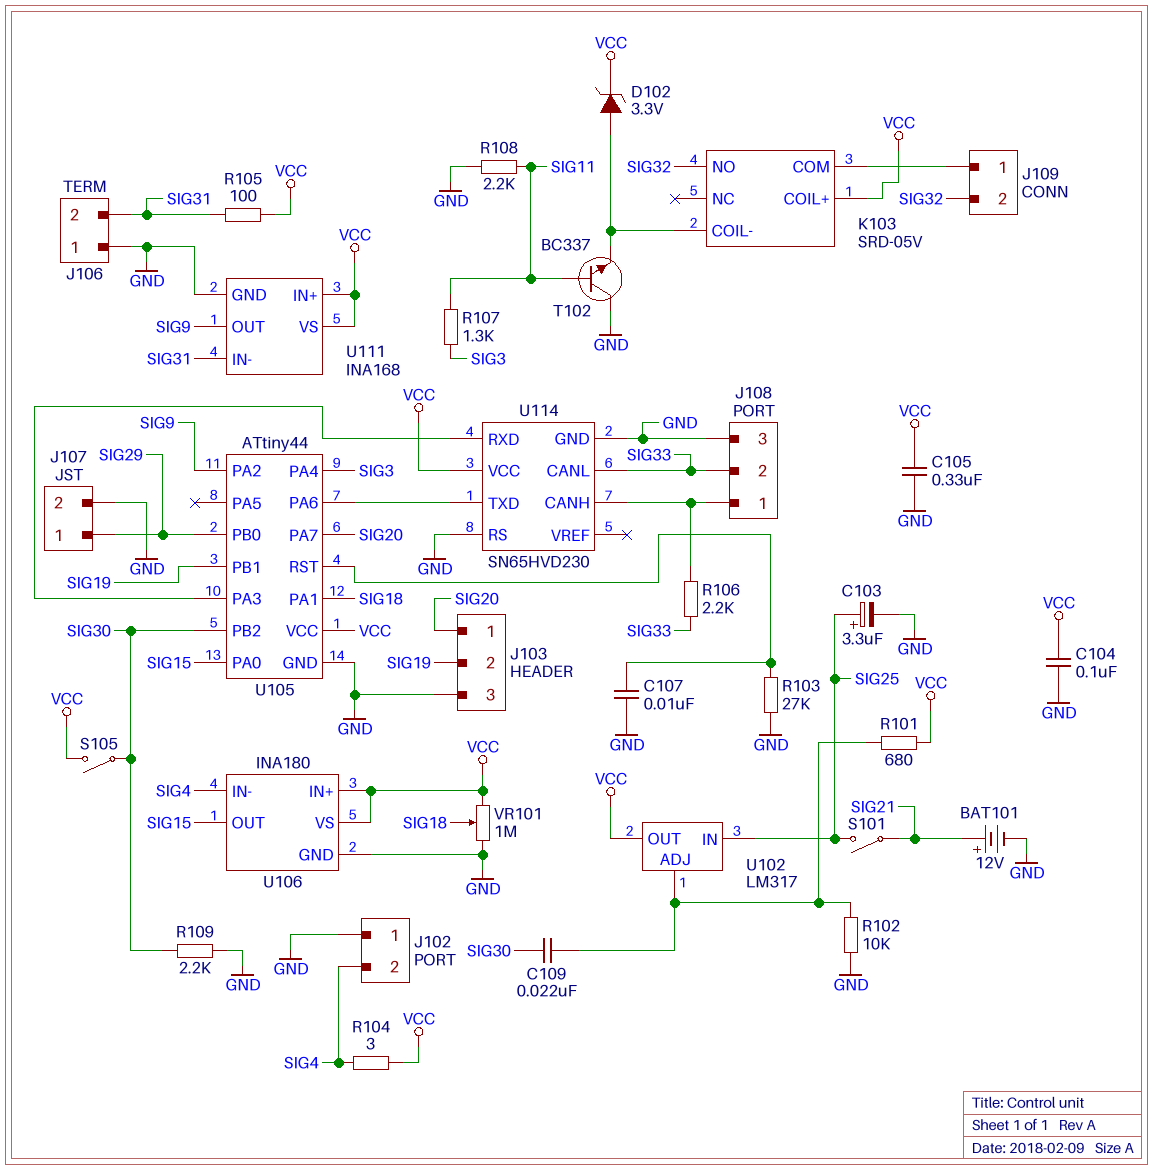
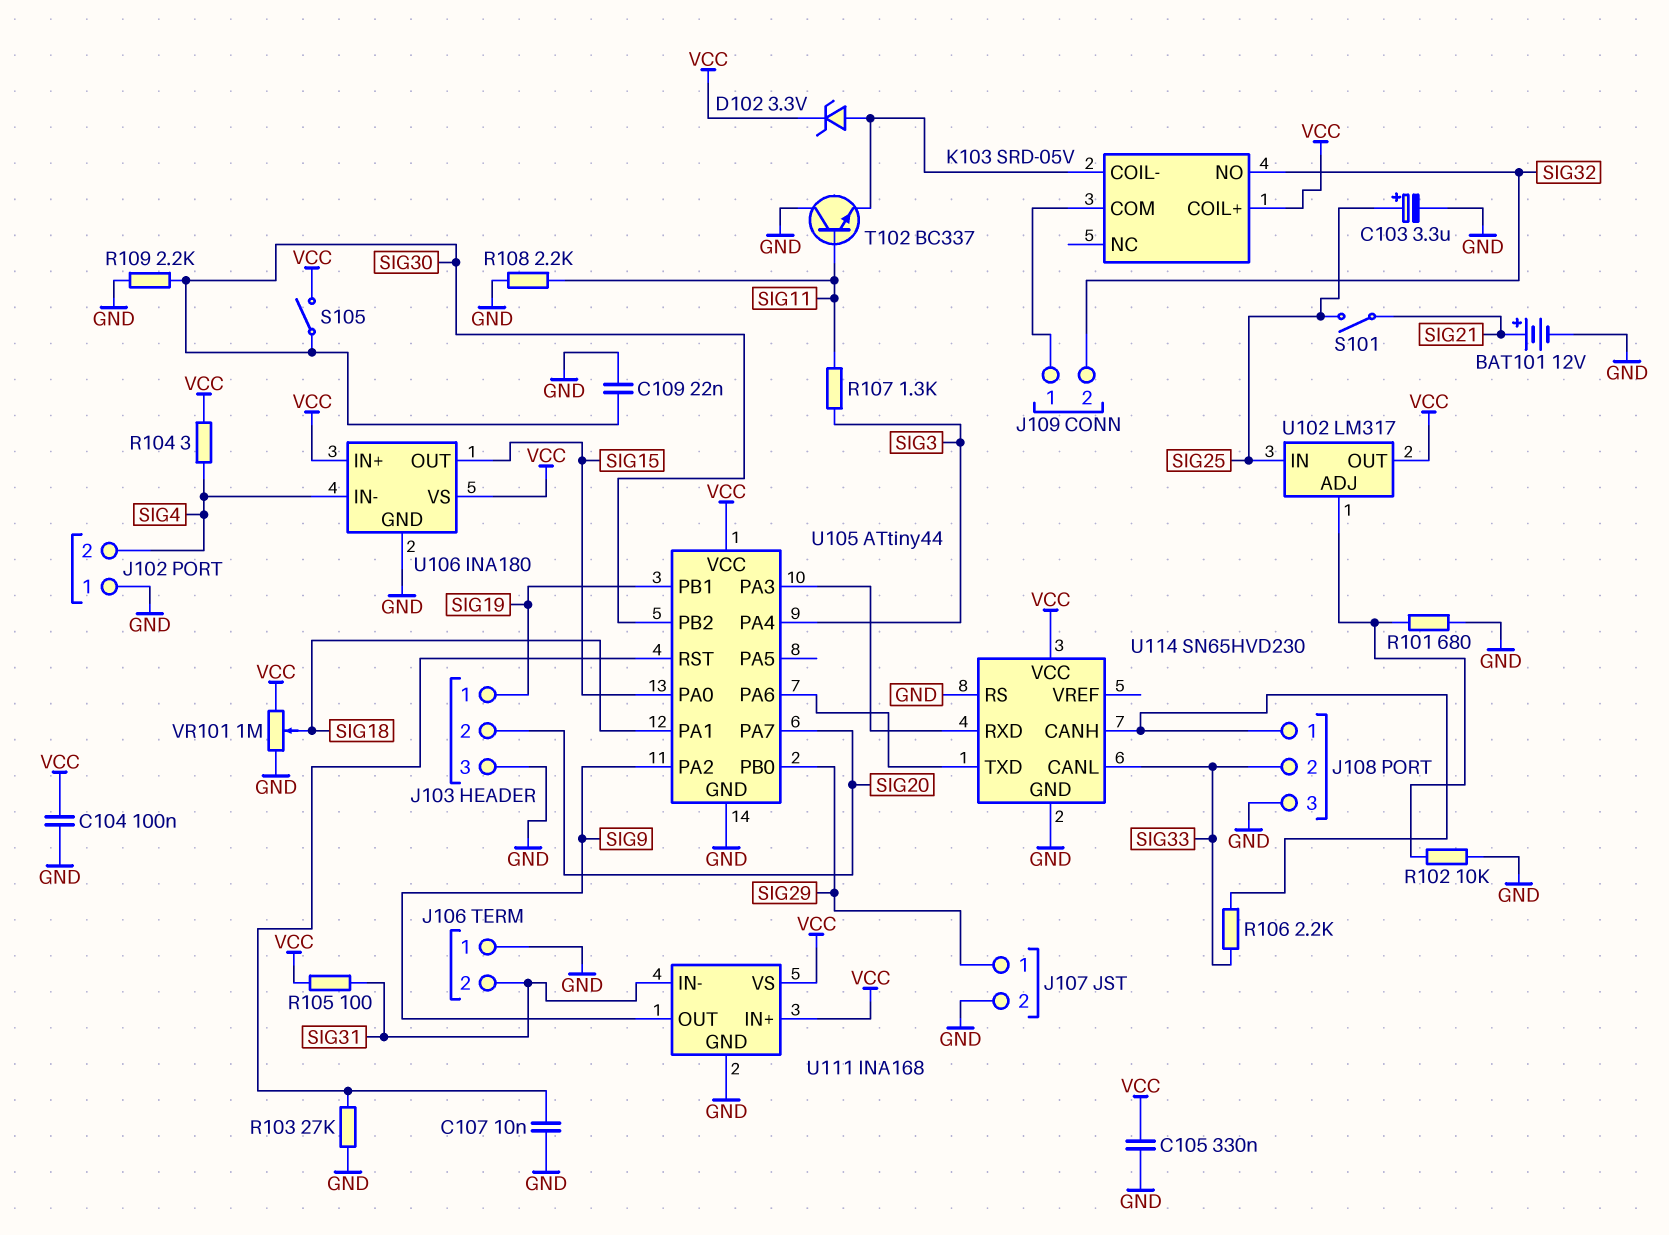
C109: 22nF (SIG30, U102/ADJ) -> 22nF (GND, SIG30)
J103 pin 1: SIG20 -> SIG19
J103 pin 2: SIG19 -> SIG20
R101: 680 (U102/ADJ, VCC) -> 680 (GND, U102/ADJ)

